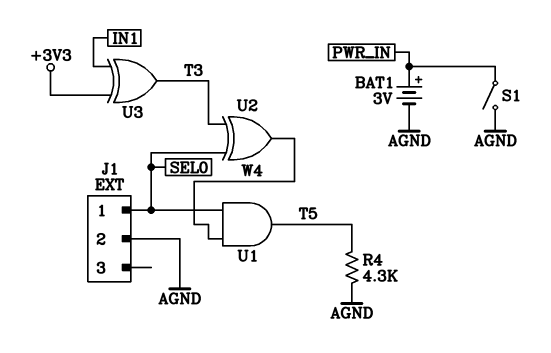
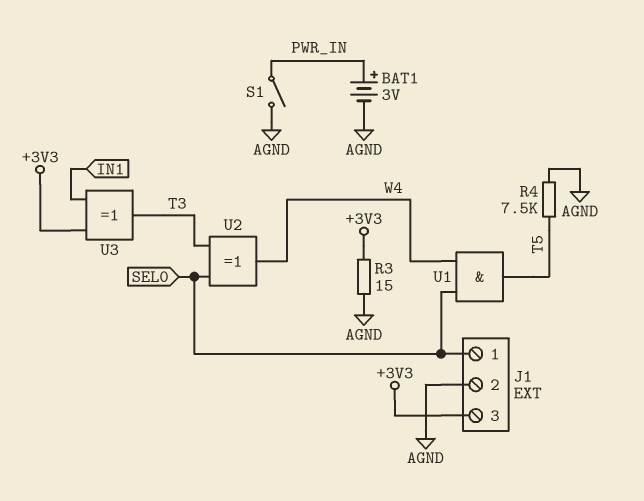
J1 pin 3: none -> +3V3
R3: none -> 15 (+3V3, AGND)
R4: 4.3k (AGND, T5) -> 7.5k (AGND, T5)

